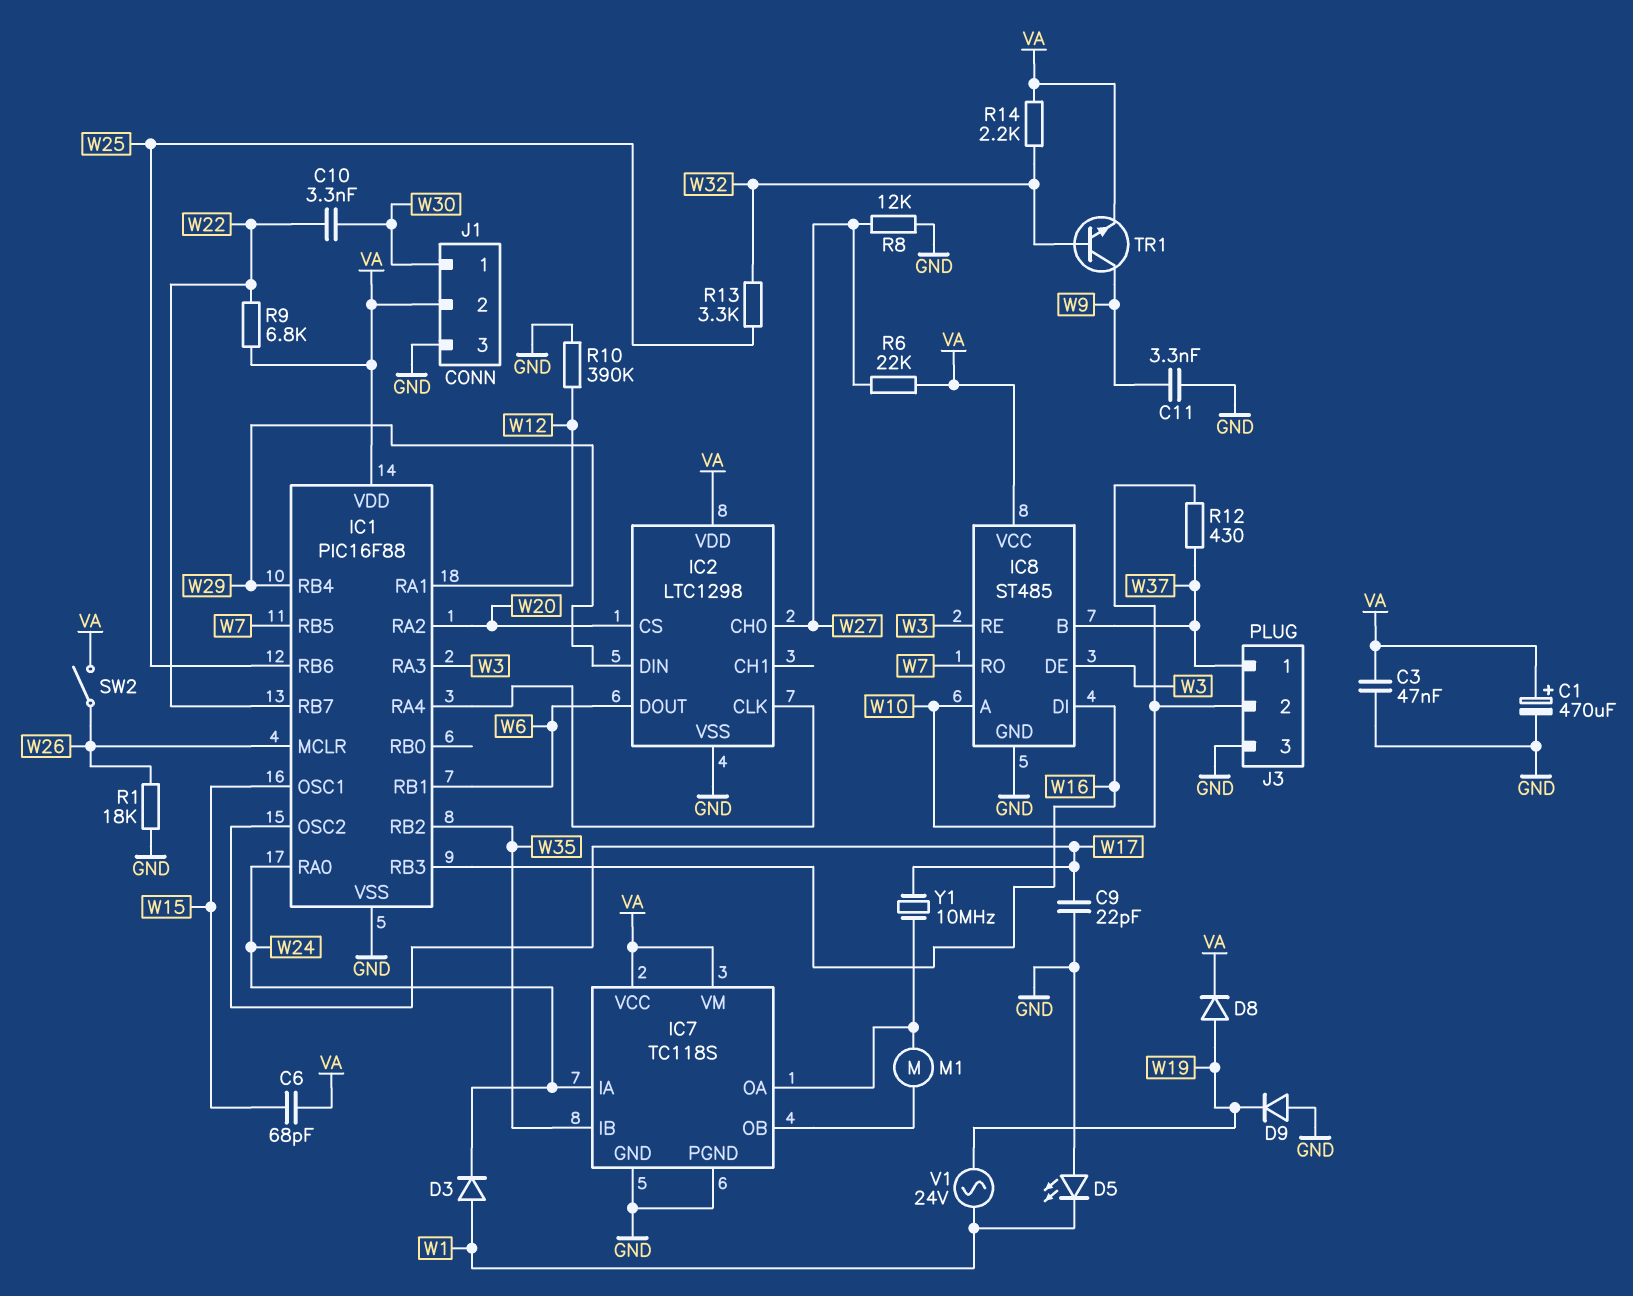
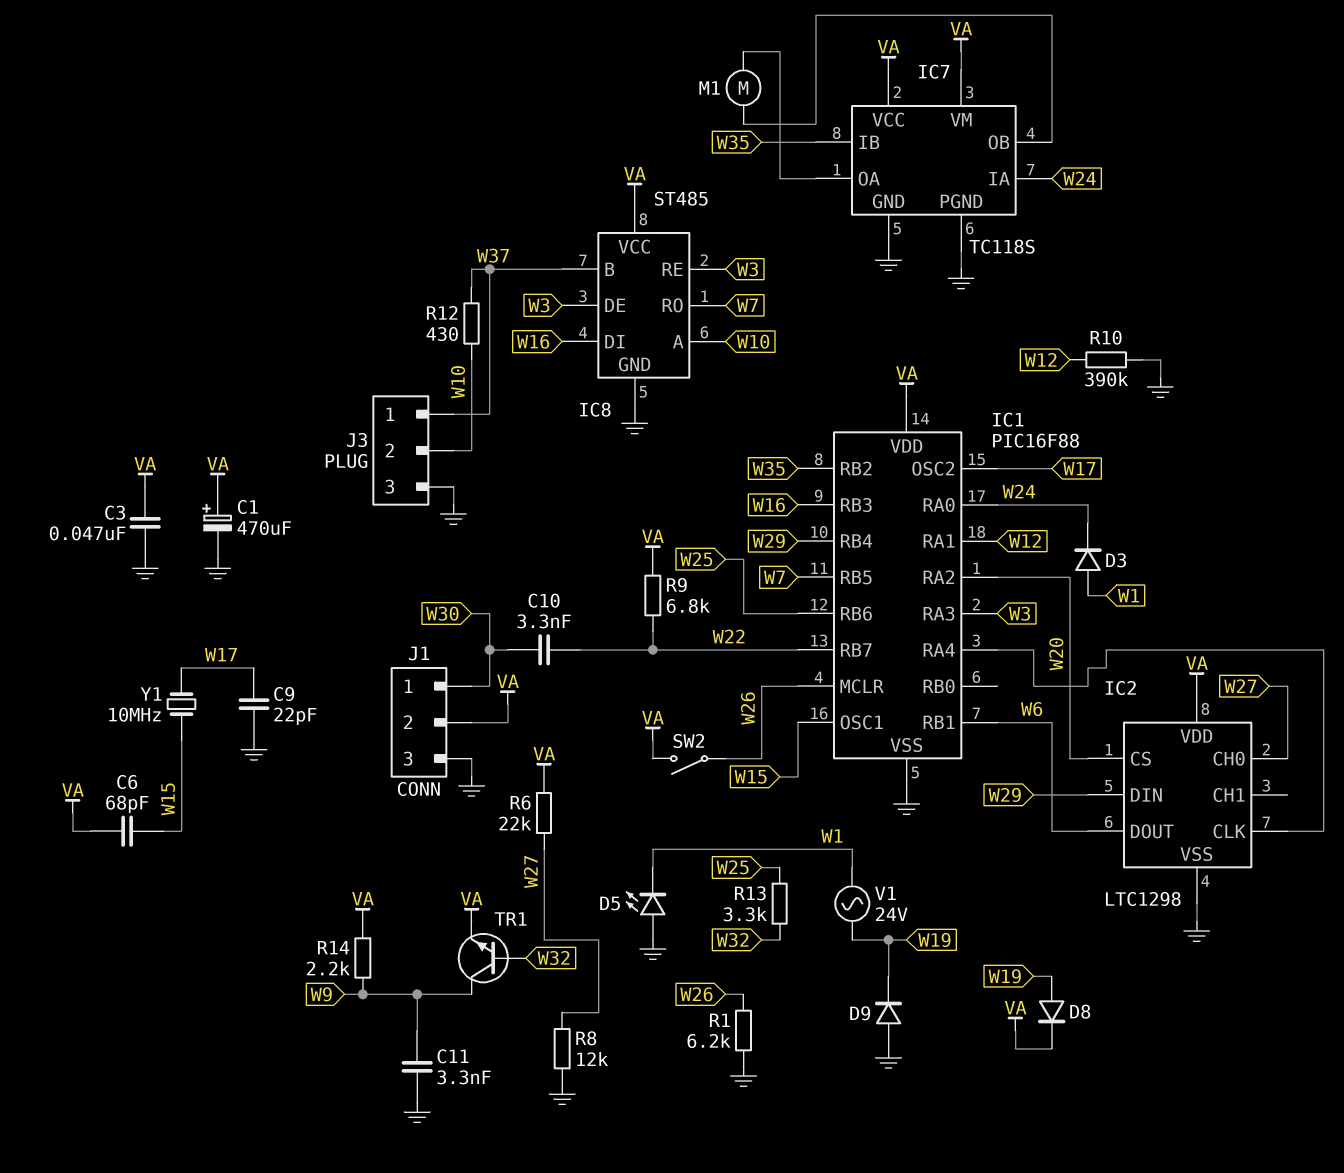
R1: 18k (GND, W26) -> 6.2k (GND, W26)
R14: 2.2k (VA, W32) -> 2.2k (VA, W9)
Y1: 10MHz (IC7/OA, W17) -> 10MHz (W15, W17)

